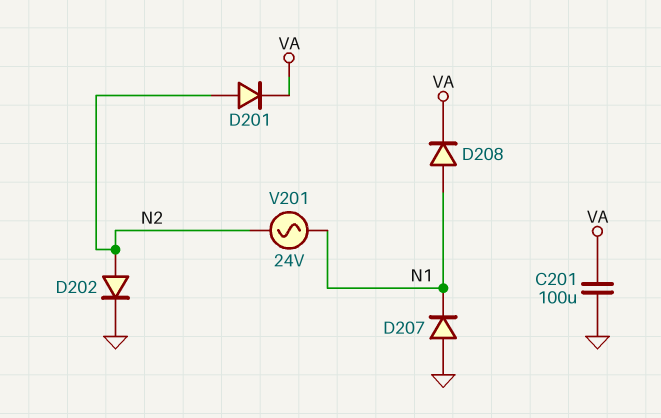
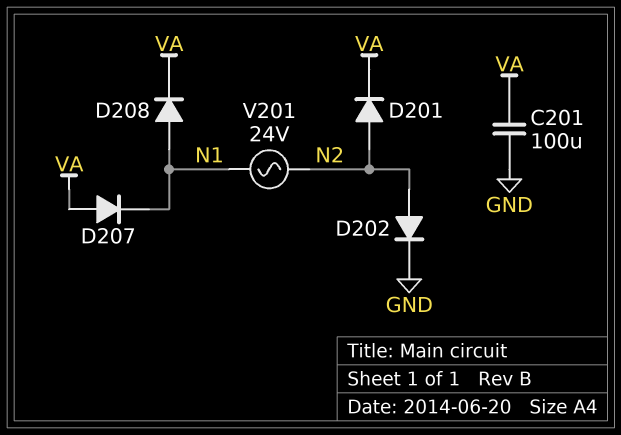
D207: diode (A GND, K N1) -> diode (A VA, K N1)

